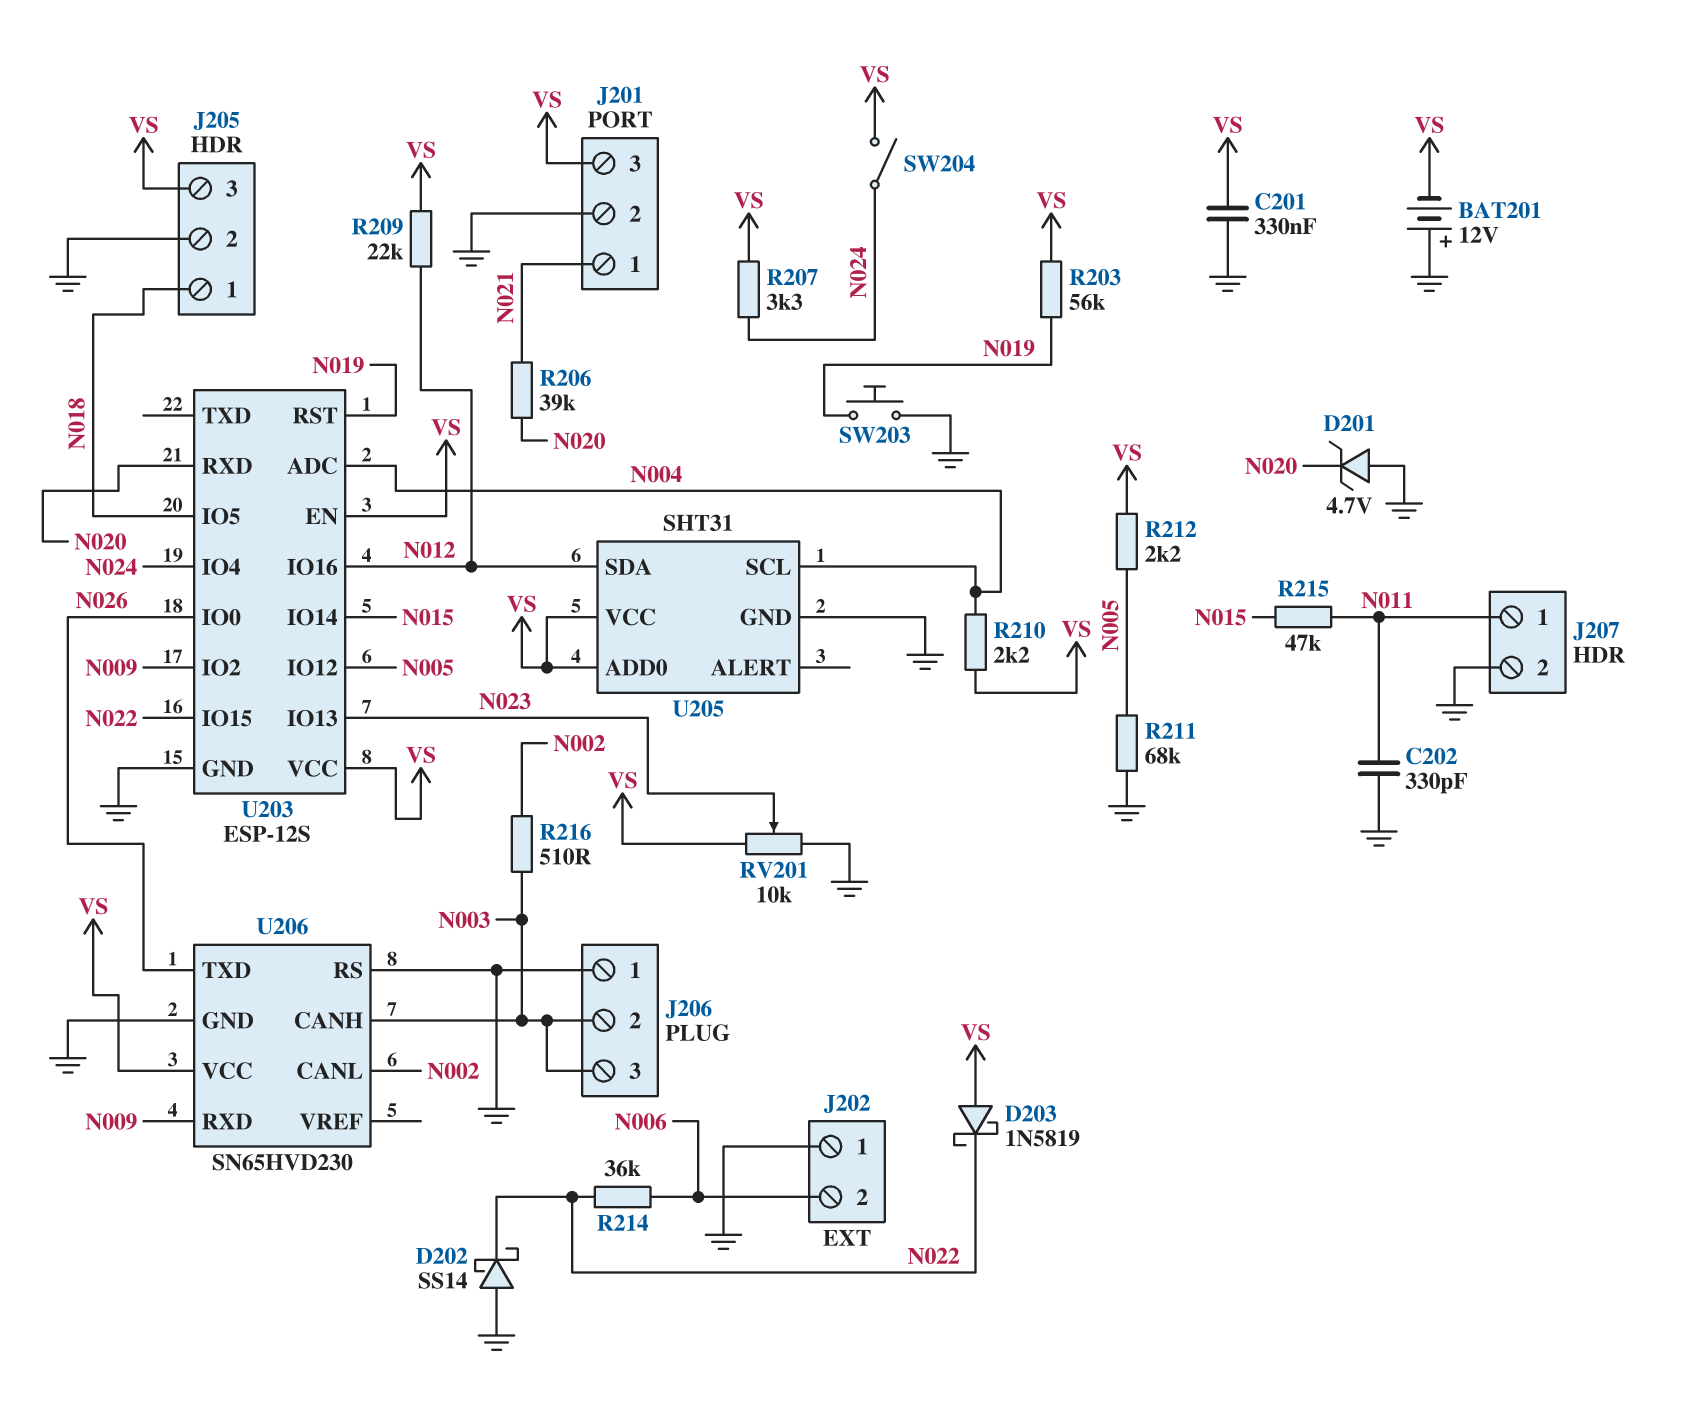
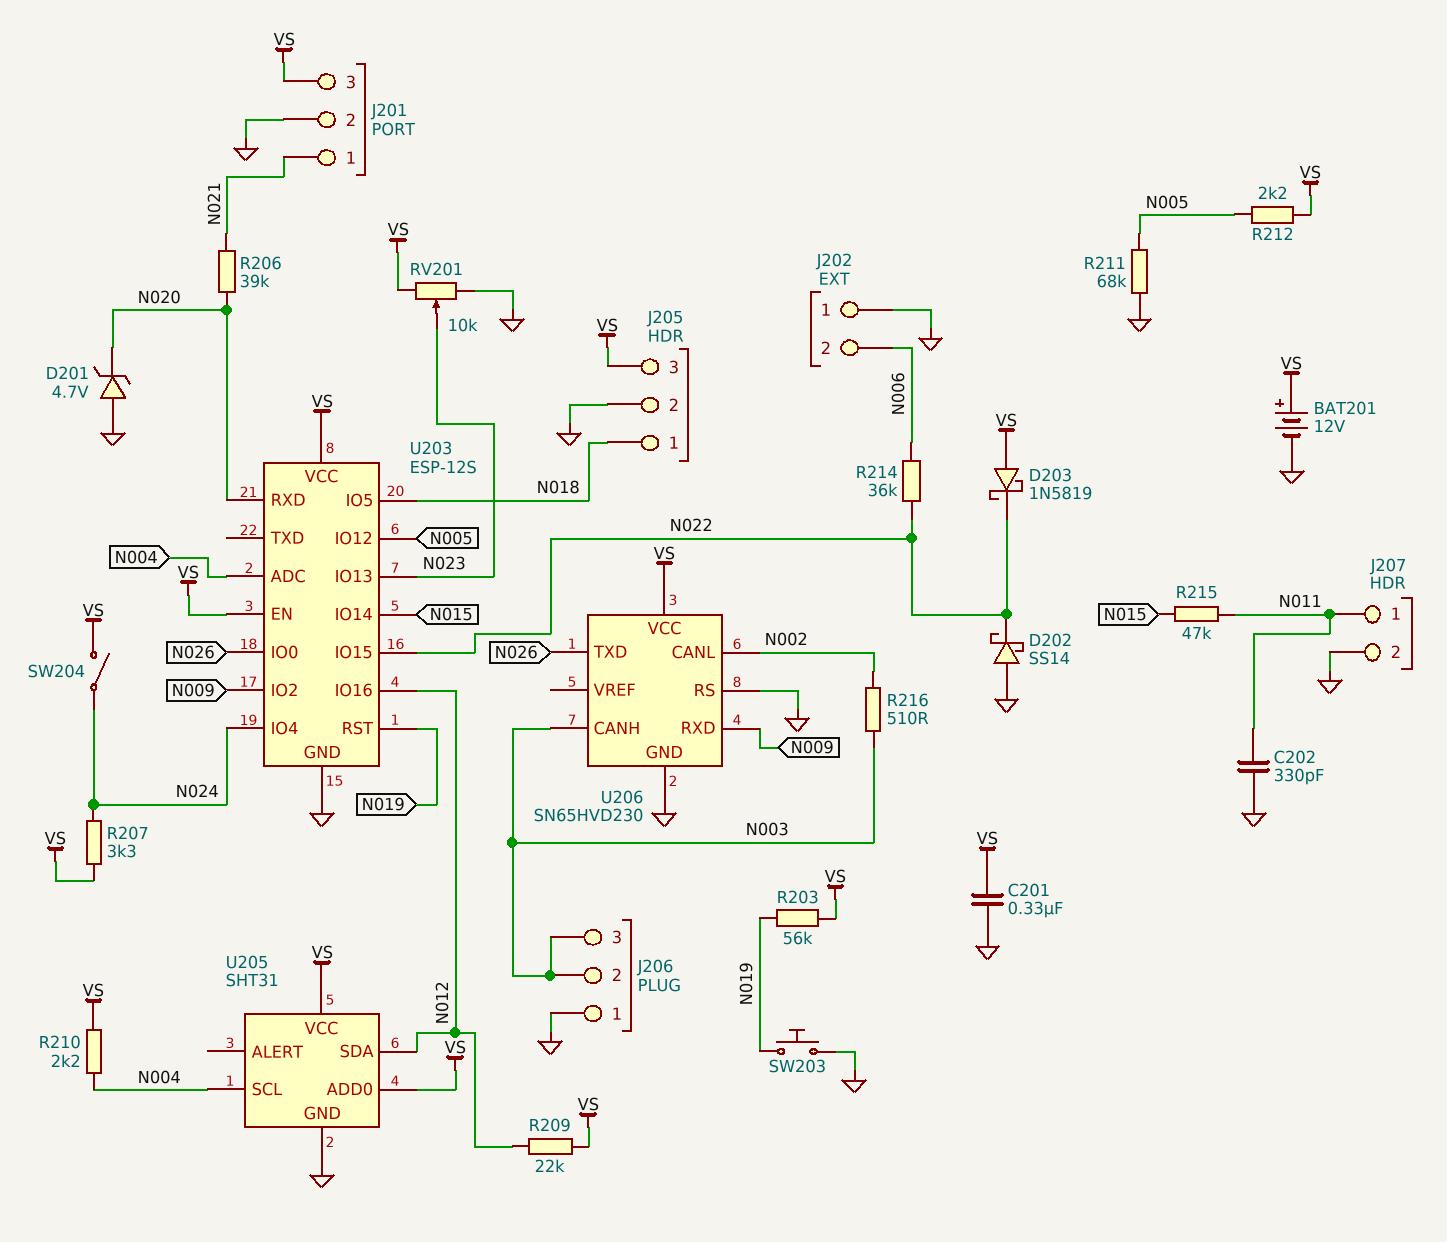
BAT201: 12V (plus GND, minus VS) -> 12V (plus VS, minus GND)

